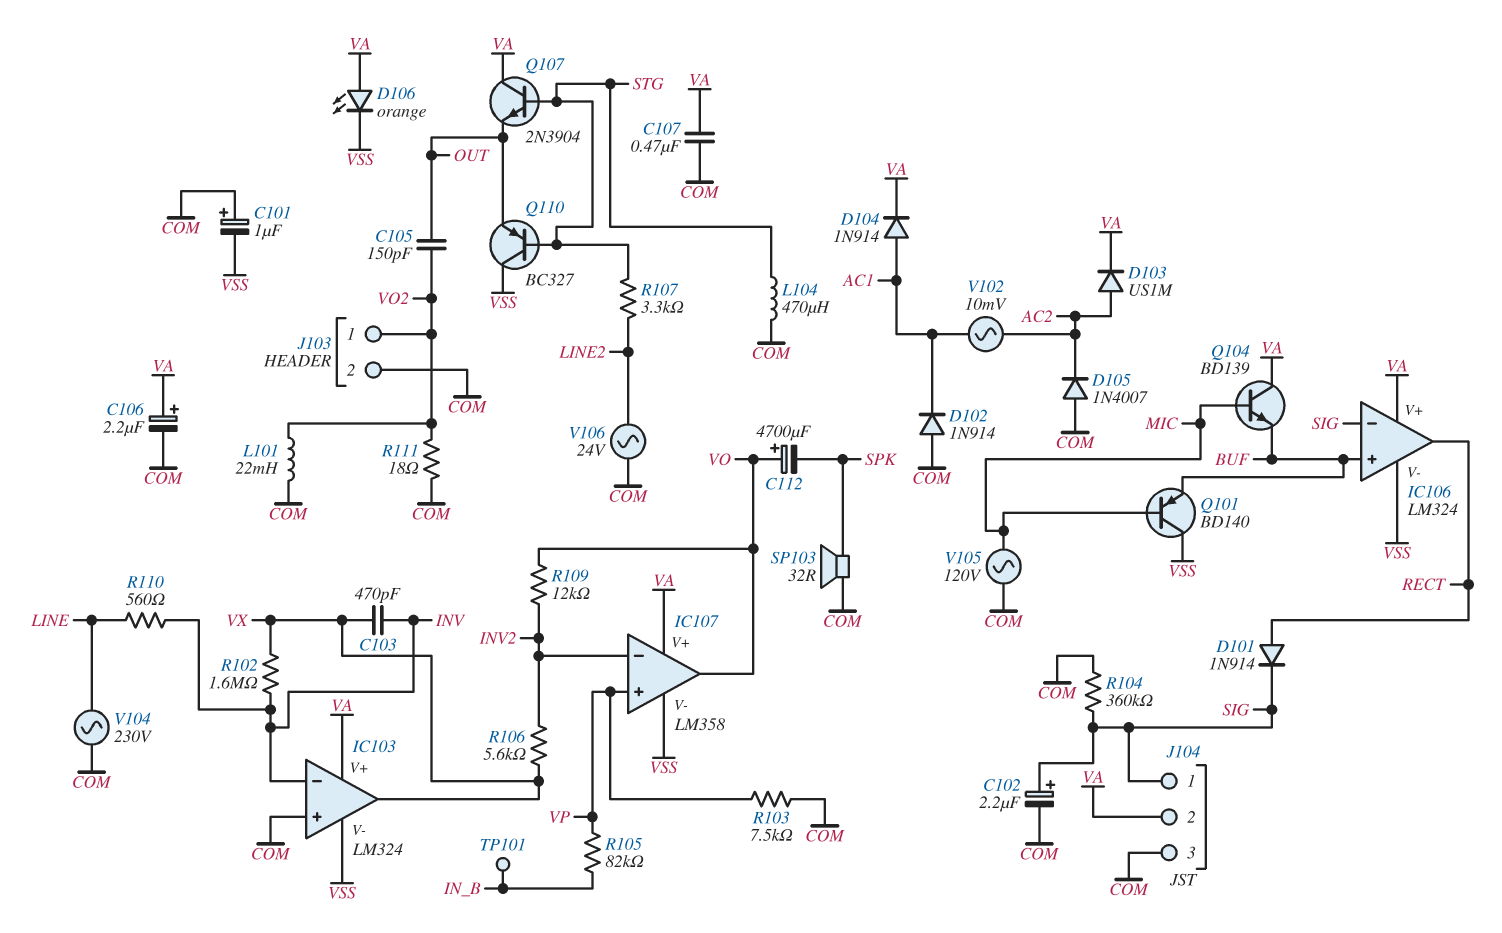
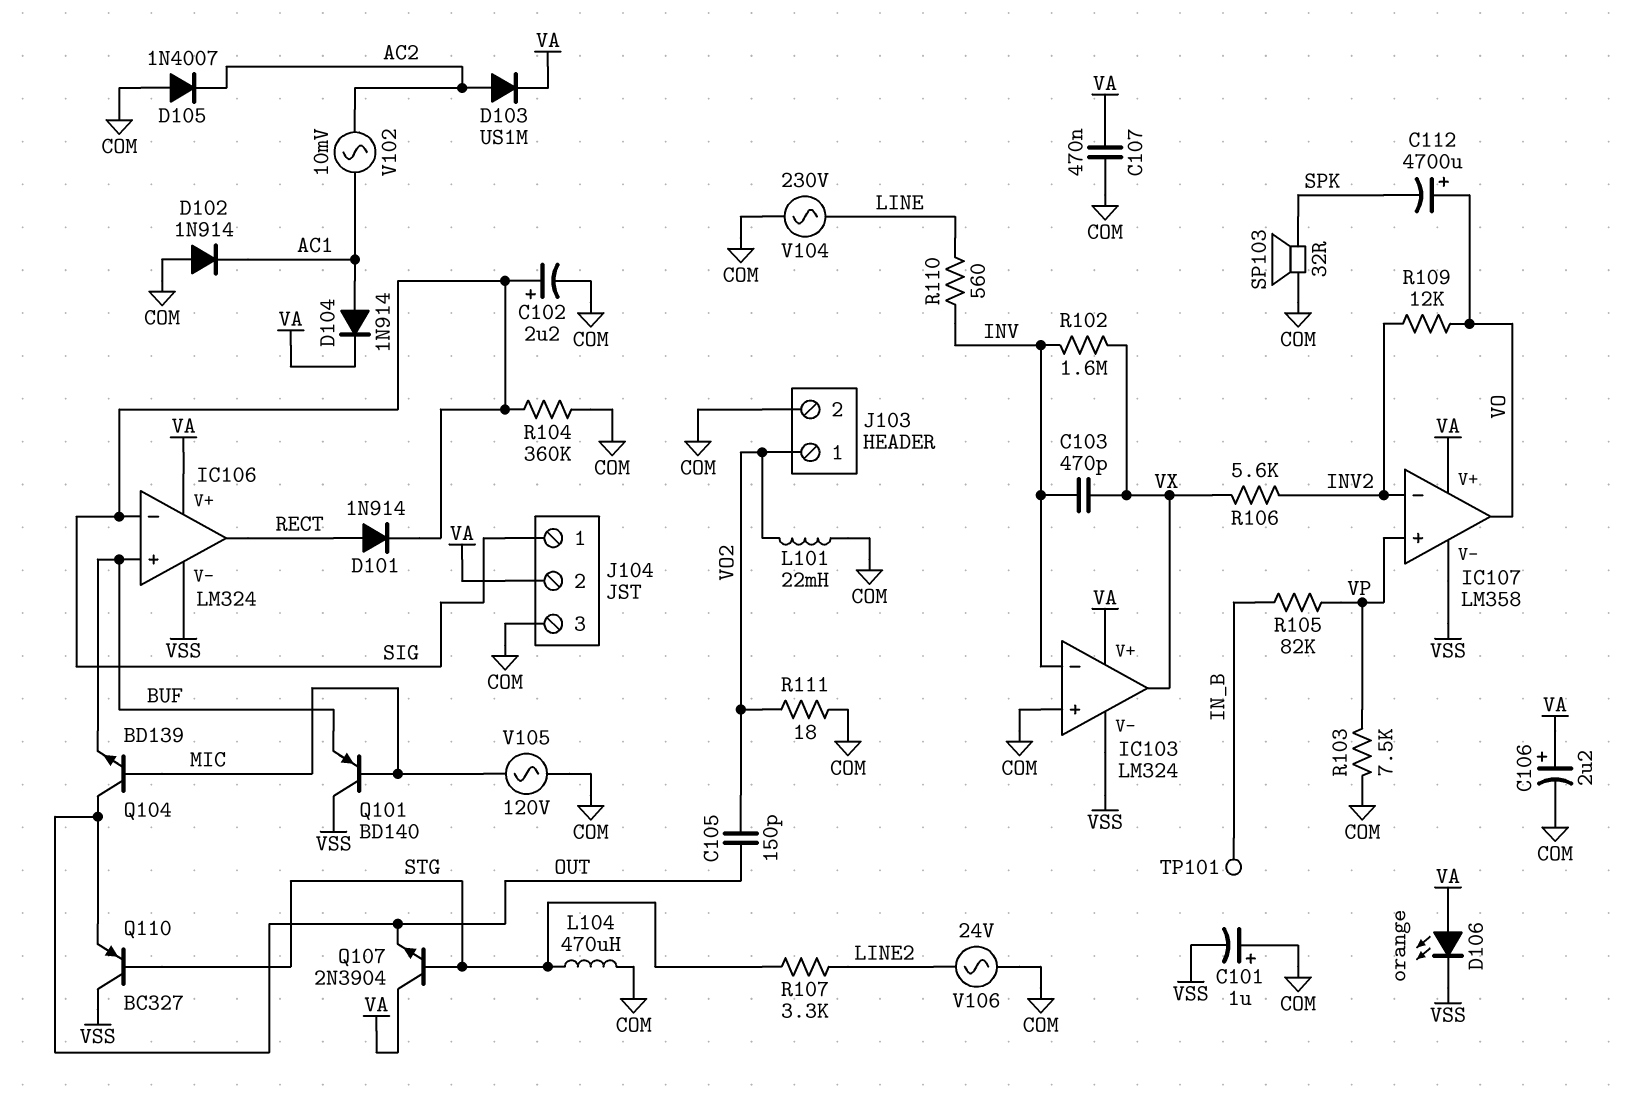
Q104: NPN BD139 (B MIC, C VA, E BUF) -> NPN BD139 (B MIC, C OUT, E BUF)

